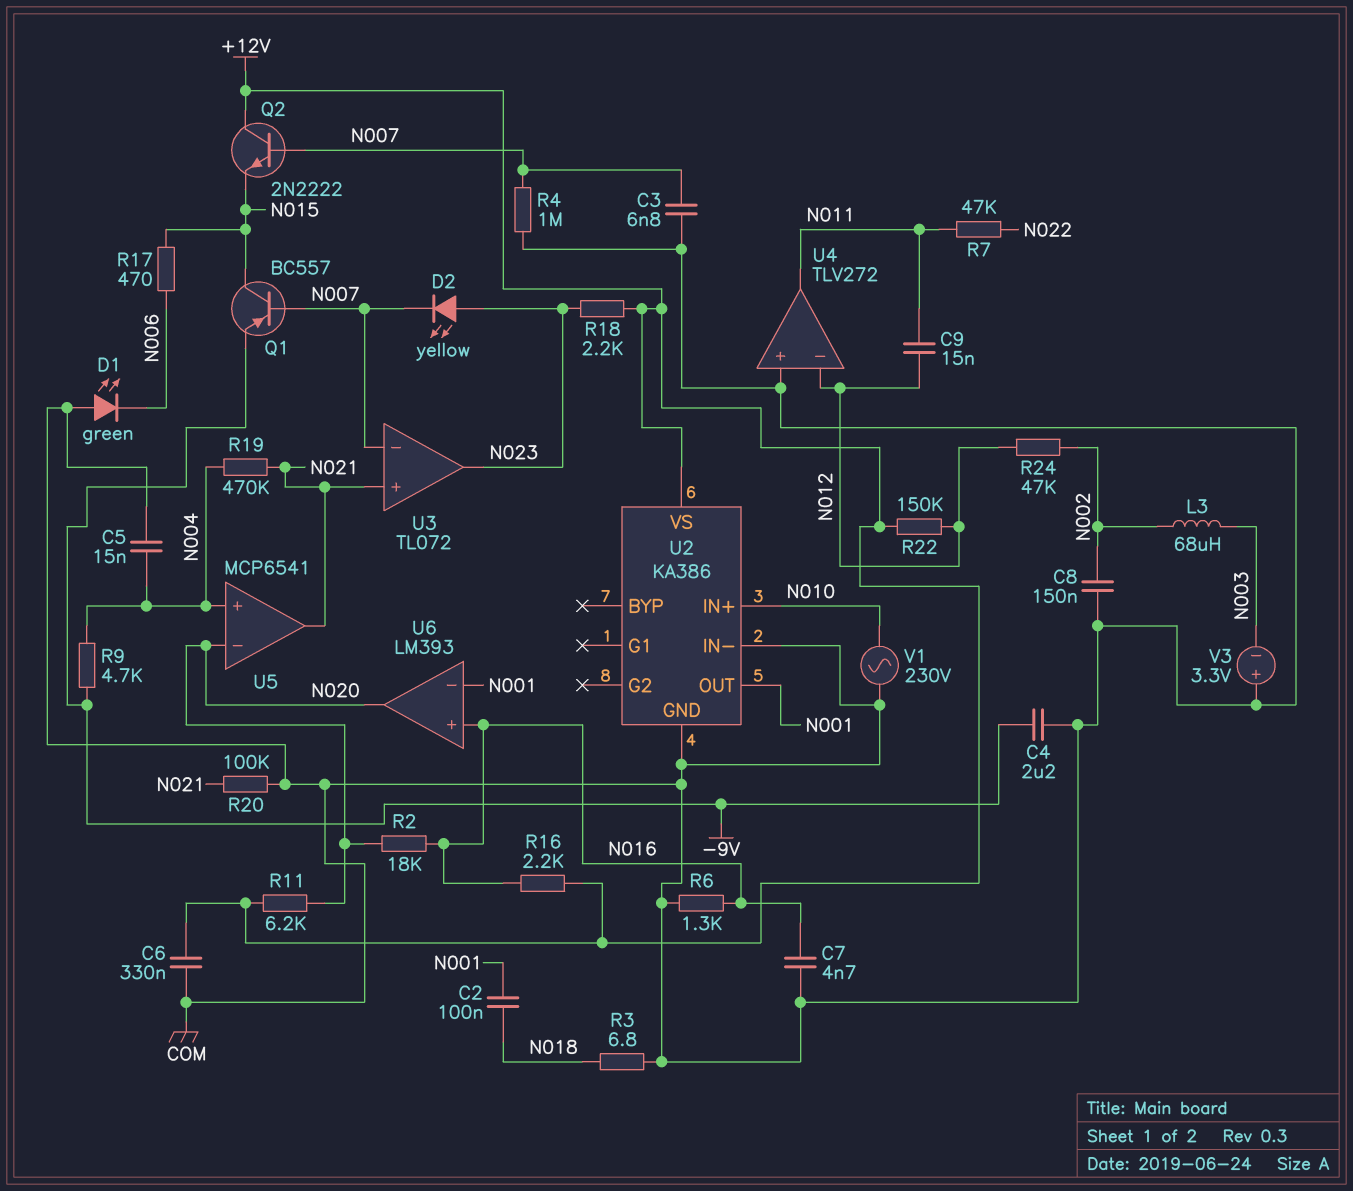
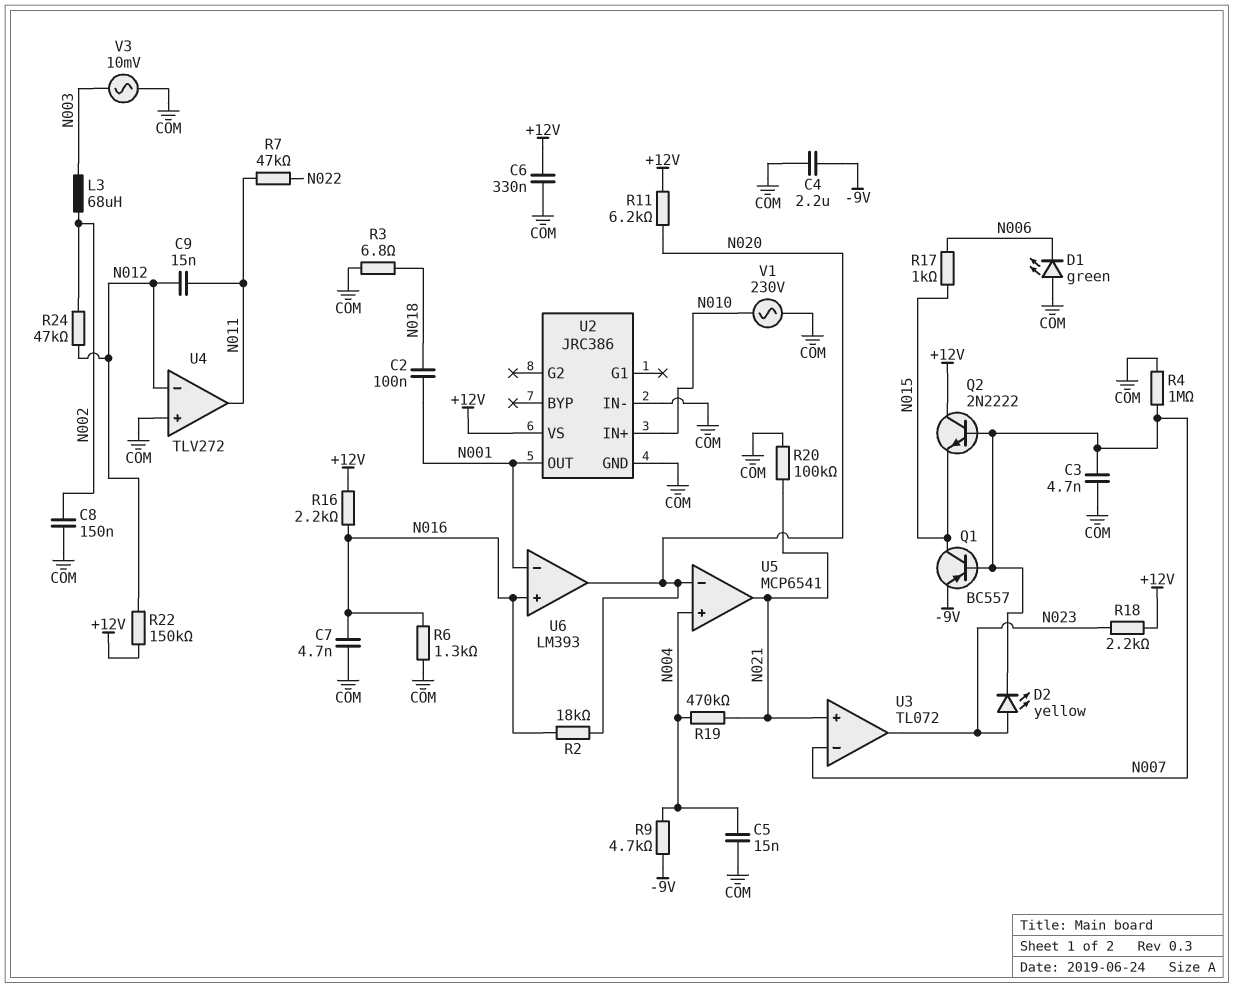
C3: 6.8nF (COM, N007) -> 4.7nF (COM, N007)
R17: 470 (N006, N015) -> 1k (N006, N015)
U2: KA386 -> JRC386
V3: 3.3V (plus COM, minus N003) -> AC 10mV (COM, N003)

